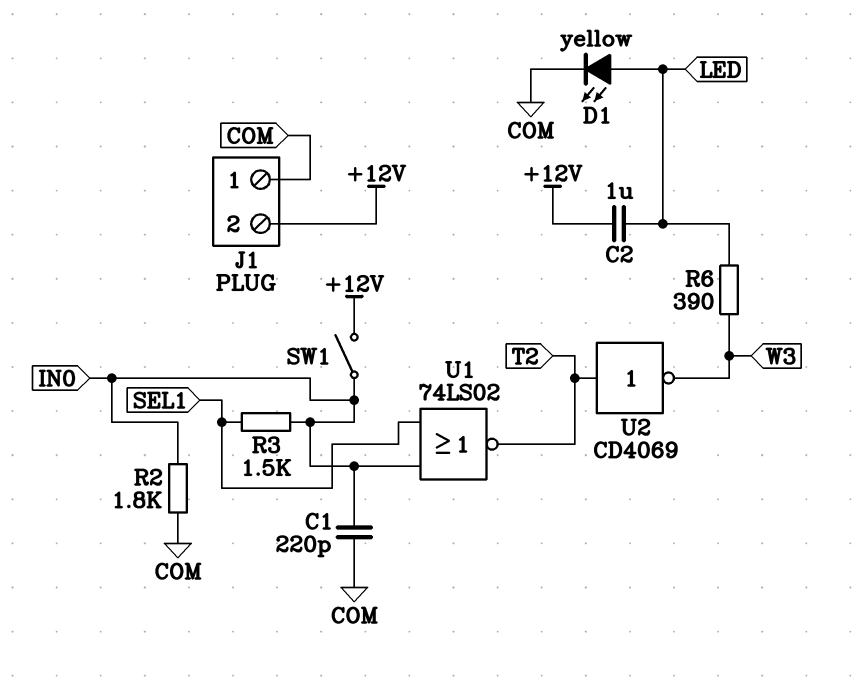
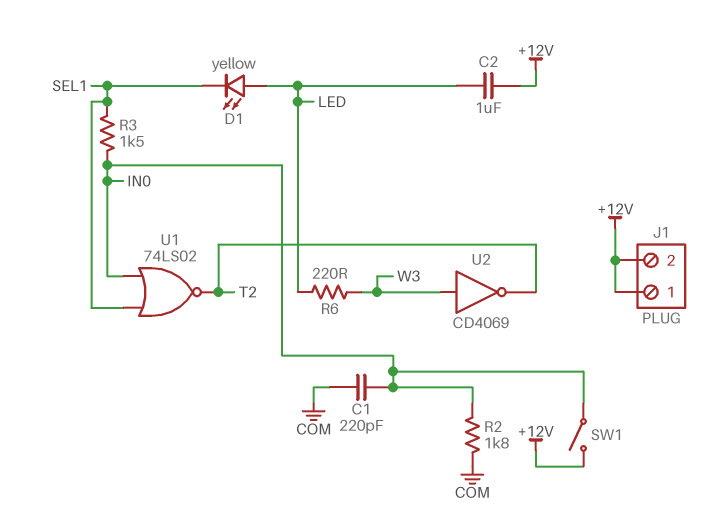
D1: LED yellow (A LED, K COM) -> LED yellow (A LED, K SEL1)
J1 pin 1: COM -> +12V
R6: 390 (LED, W3) -> 220 (LED, W3)
U2: NOT CD4069 (in T2, out W3) -> NOT CD4069 (in W3, out T2)

